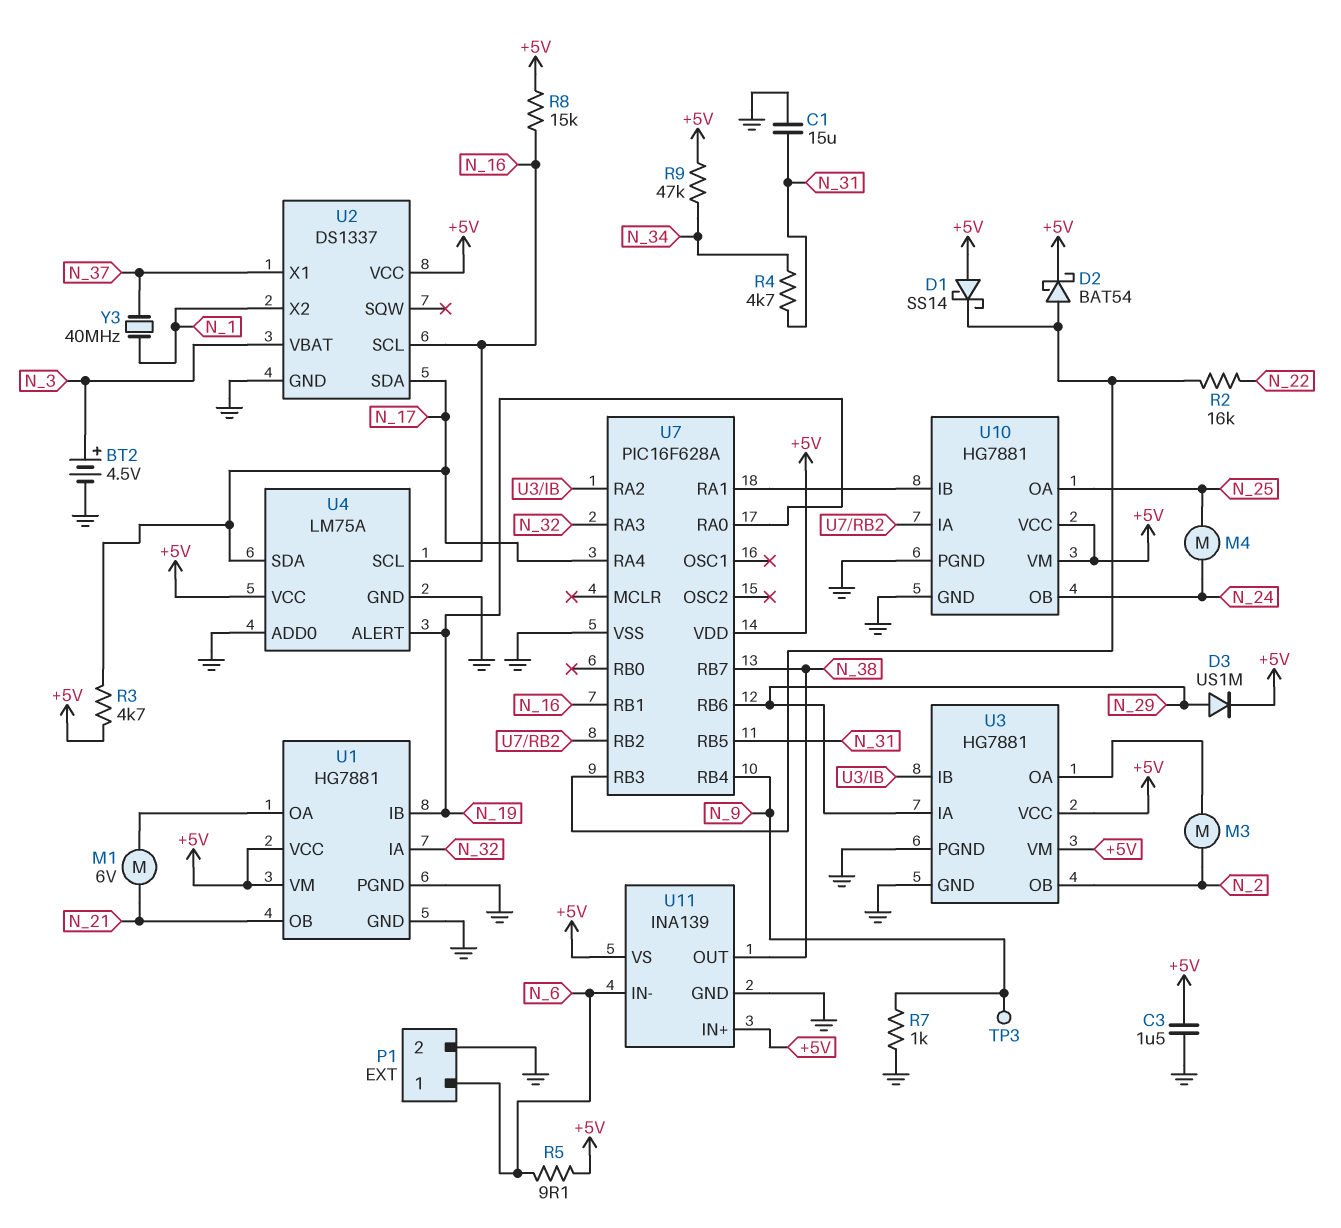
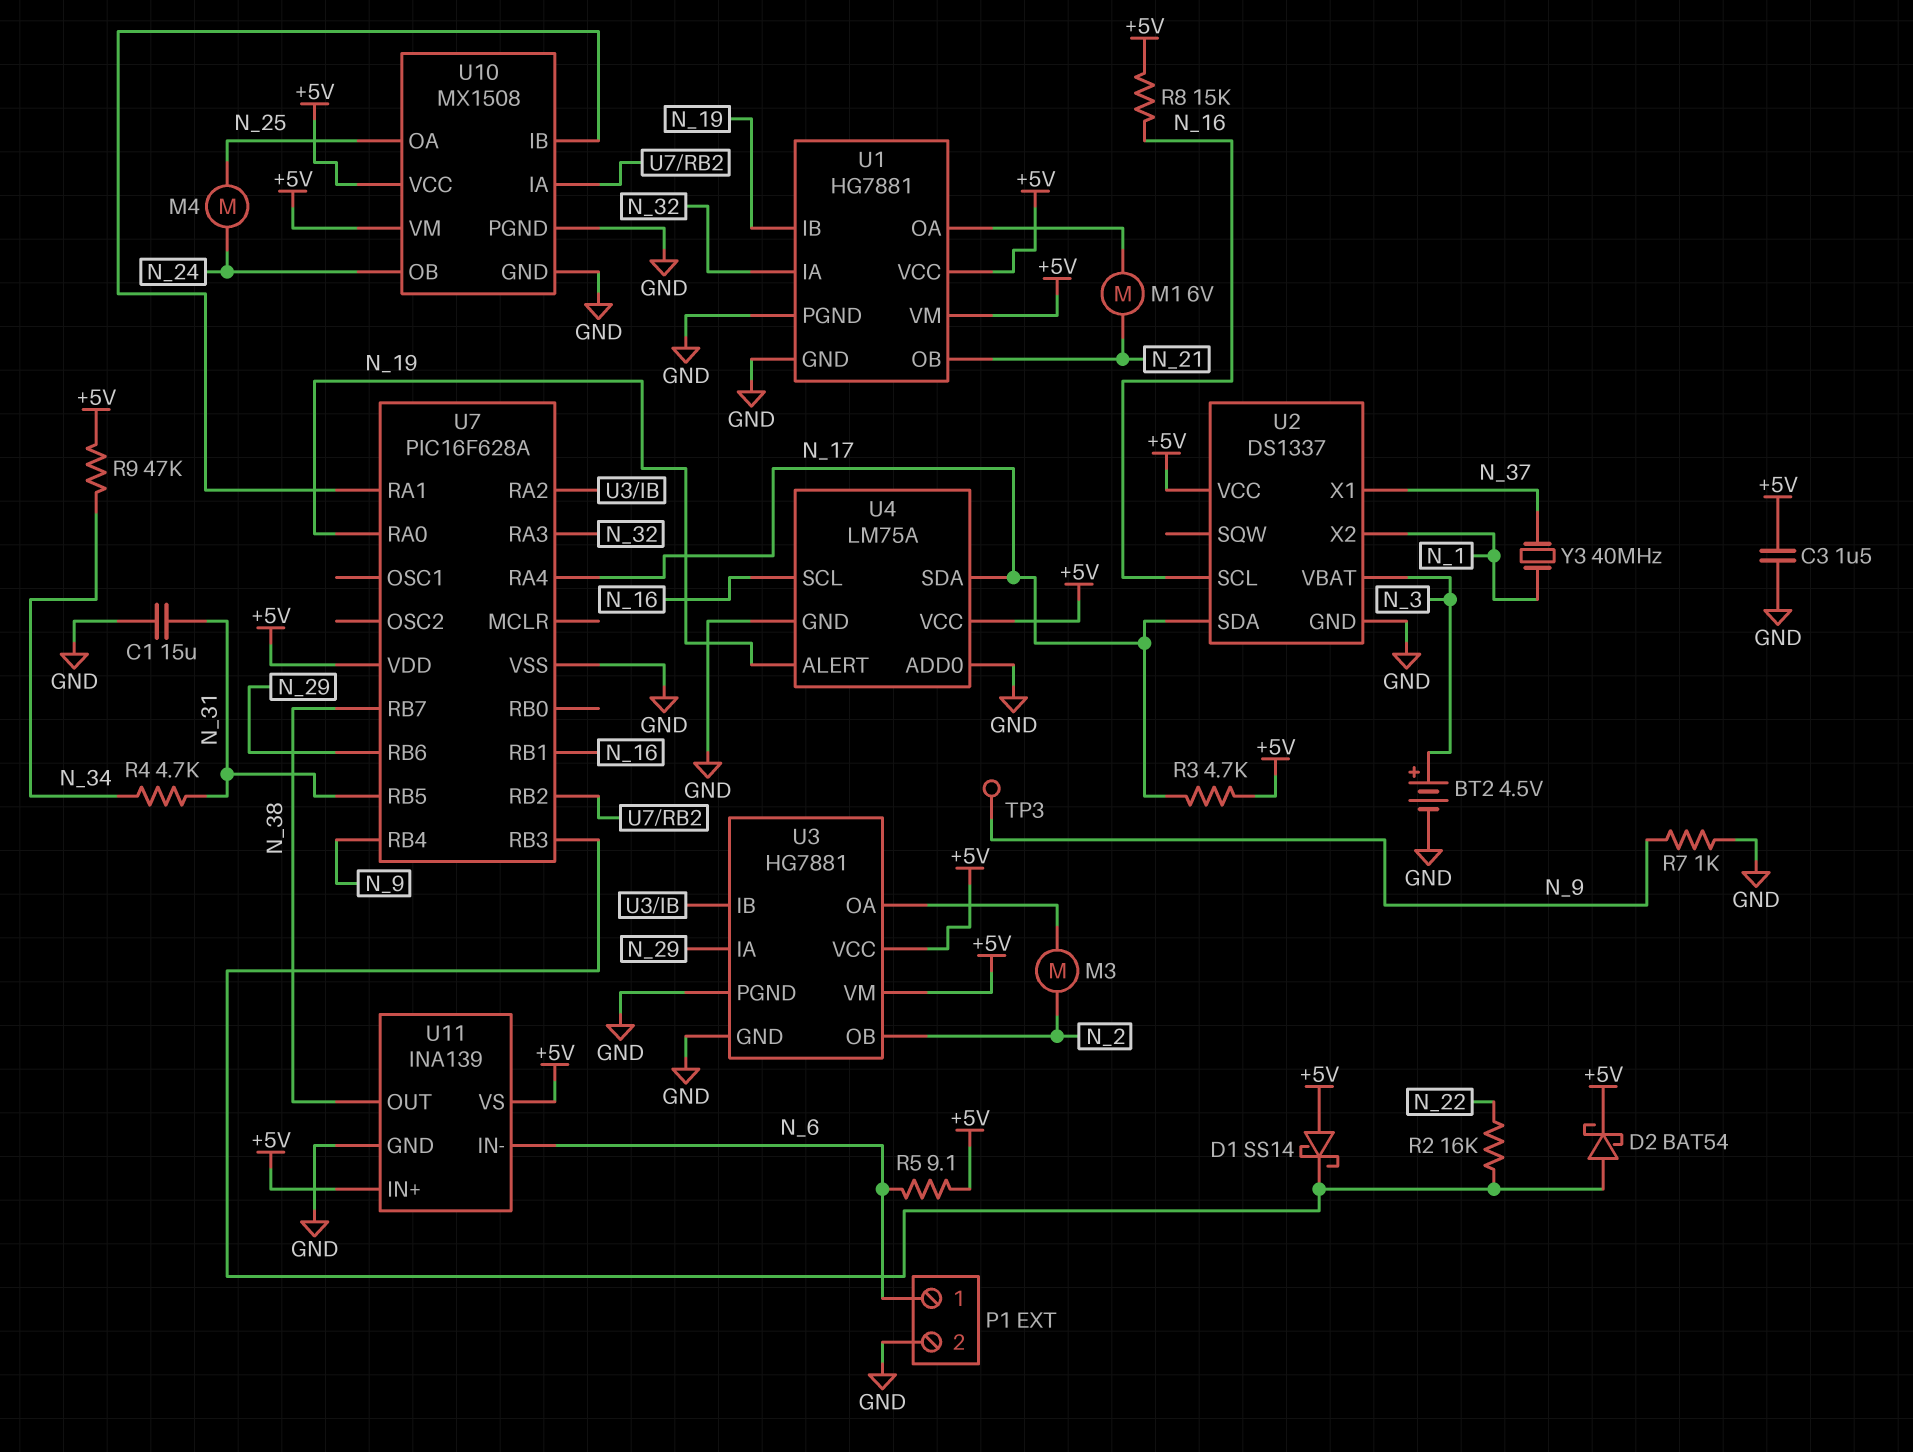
D3: diode US1M (A N_29, K +5V) -> none
U10: HG7881 -> MX1508

